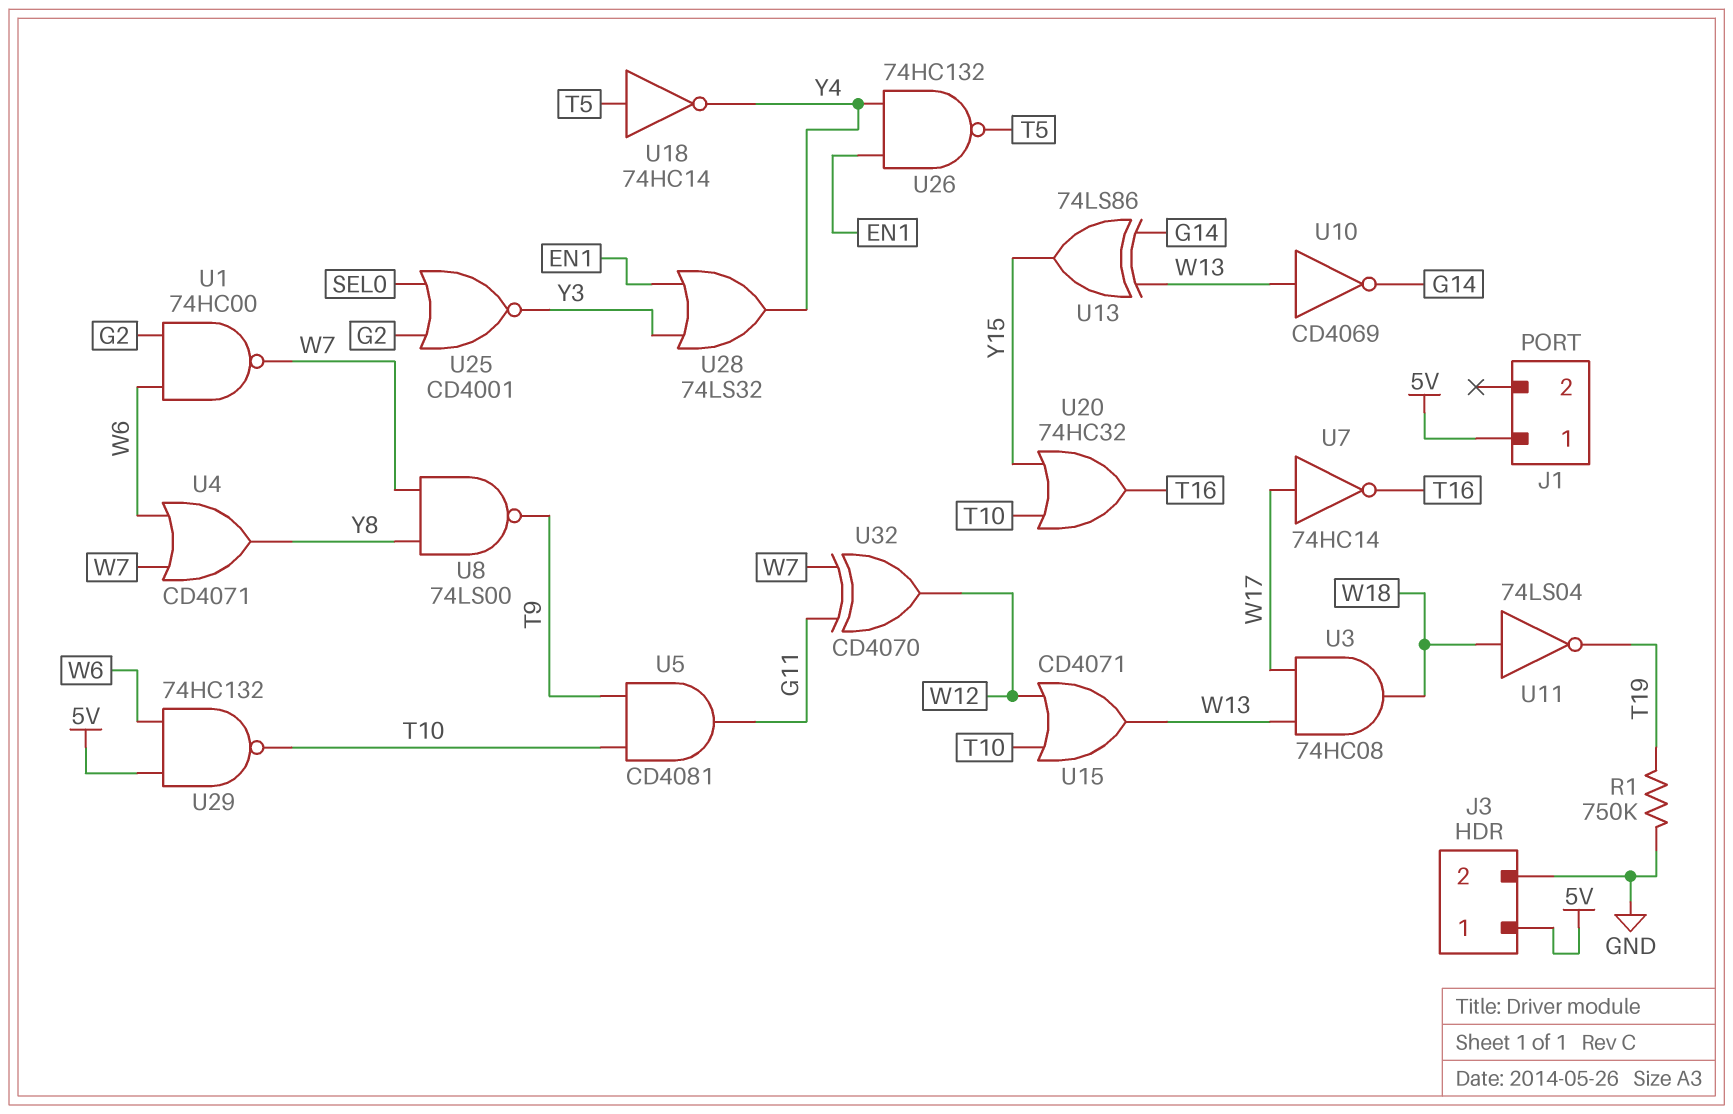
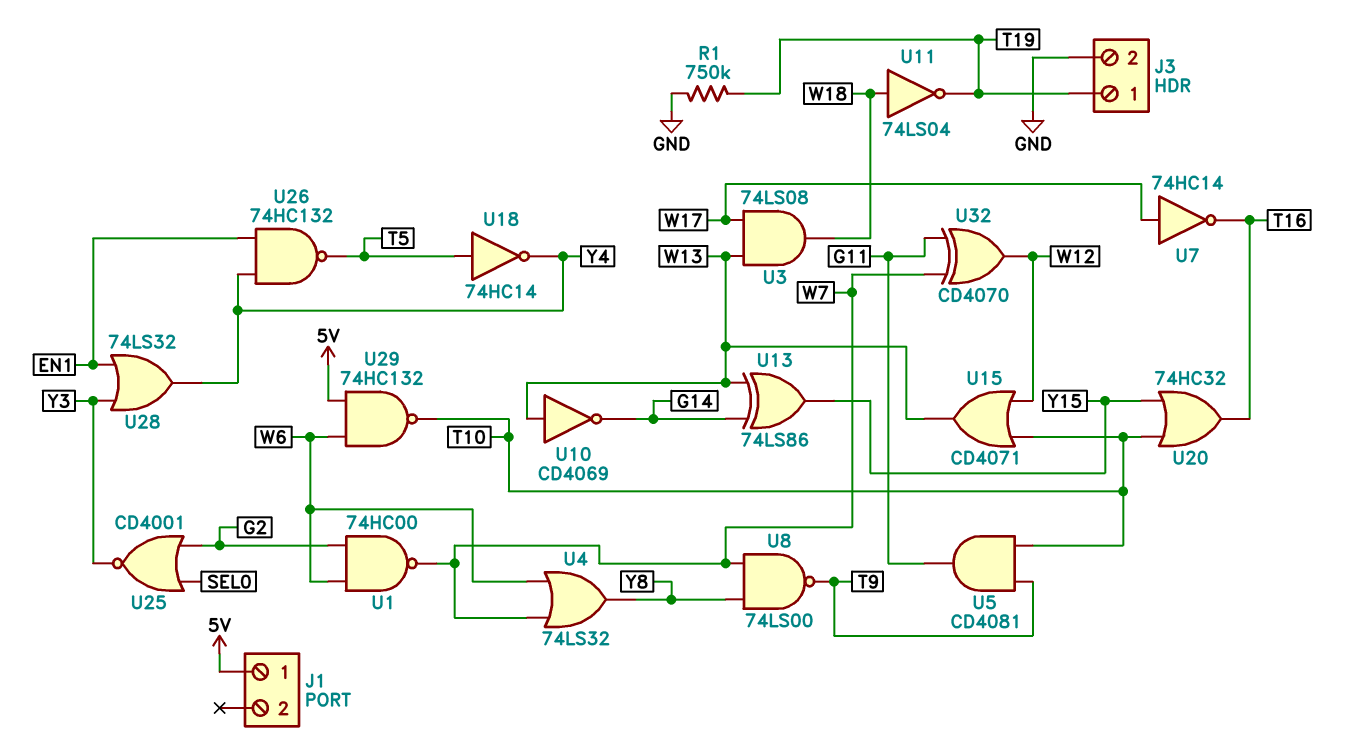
J3 pin 1: 5V -> T19
U3: AND 74HC08 (in W13, in W17, out W18) -> AND 74LS08 (in W13, in W17, out W18)
U4: OR CD4071 (in W6, in W7, out Y8) -> OR 74LS32 (in W6, in W7, out Y8)

